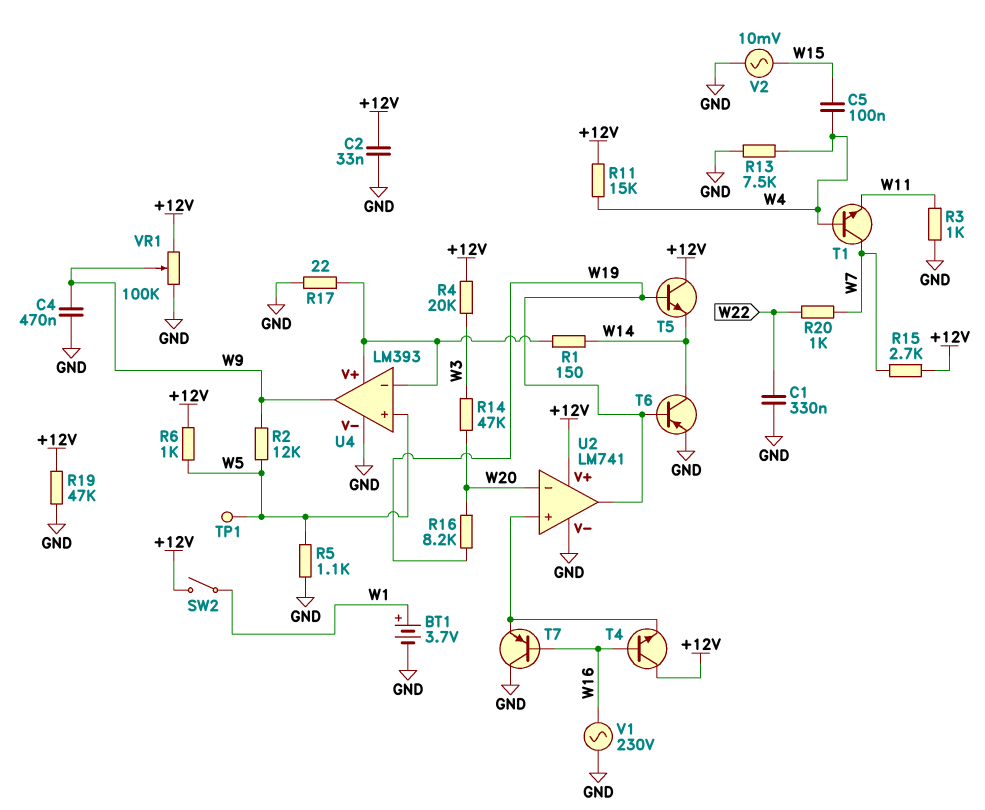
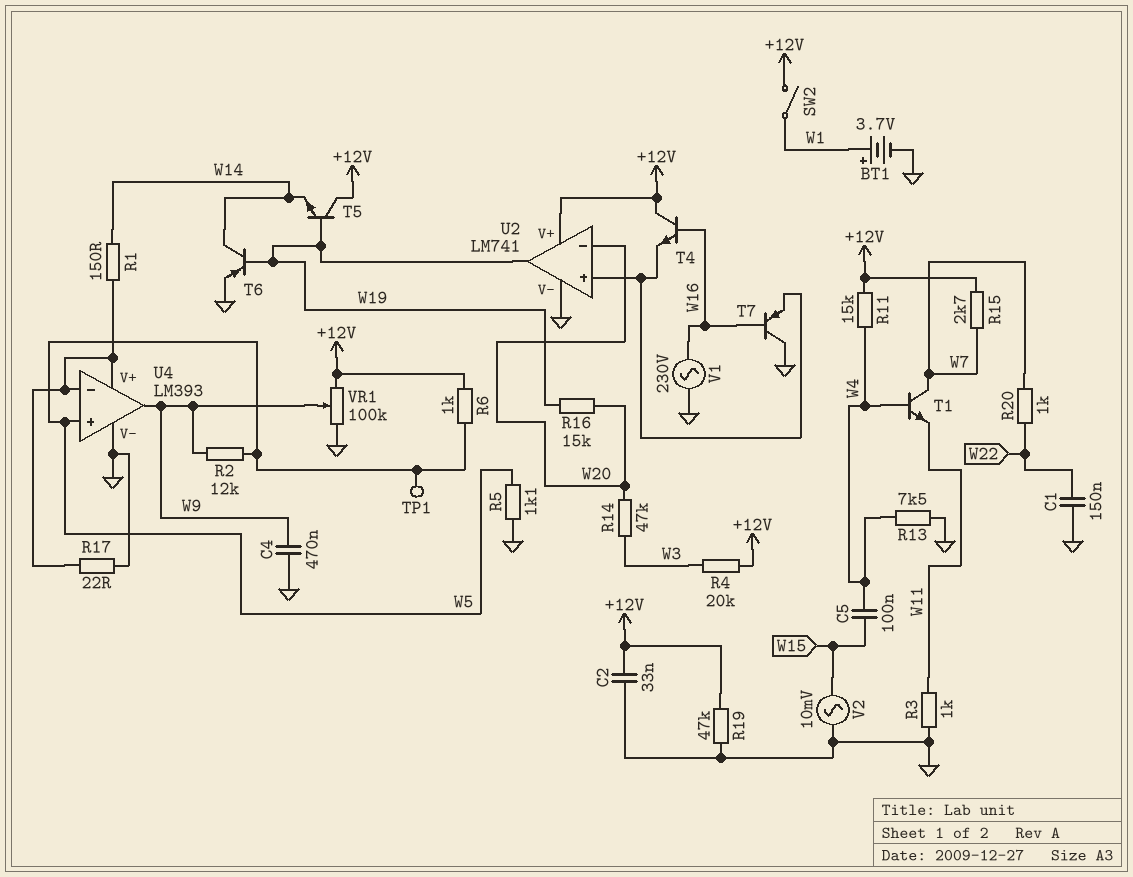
C1: 330nF (GND, W22) -> 150nF (GND, W22)
R16: 8.2k (W19, W20) -> 15k (W19, W20)

